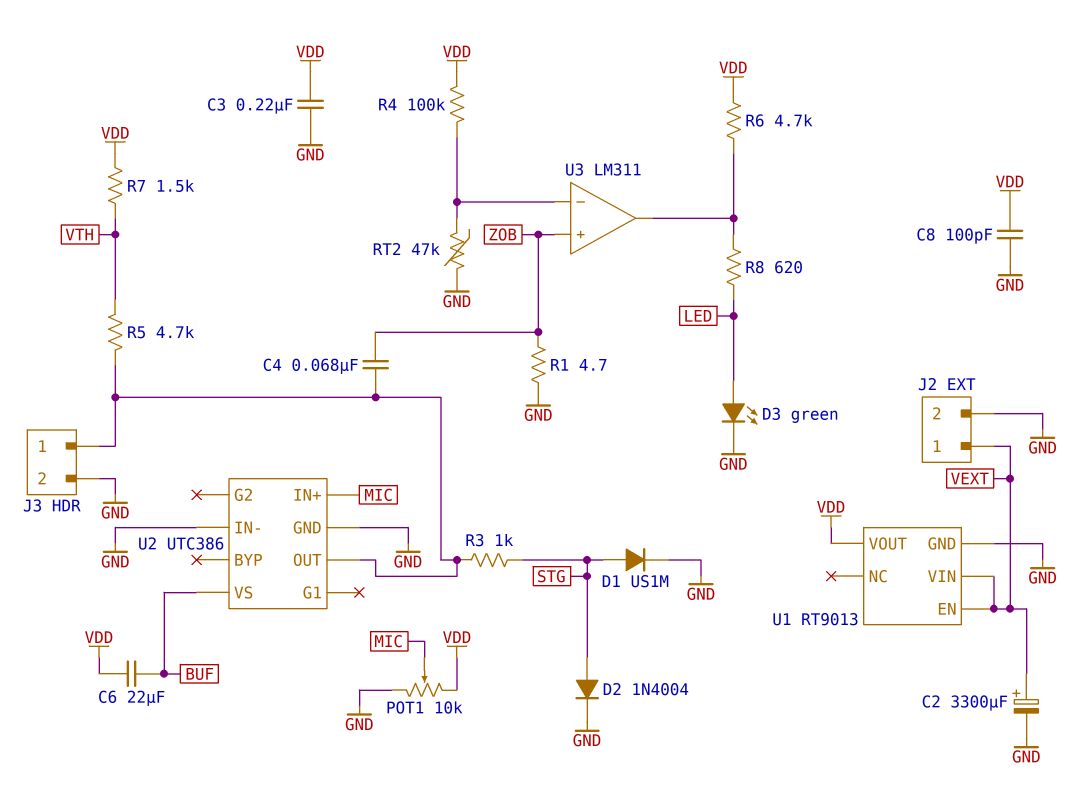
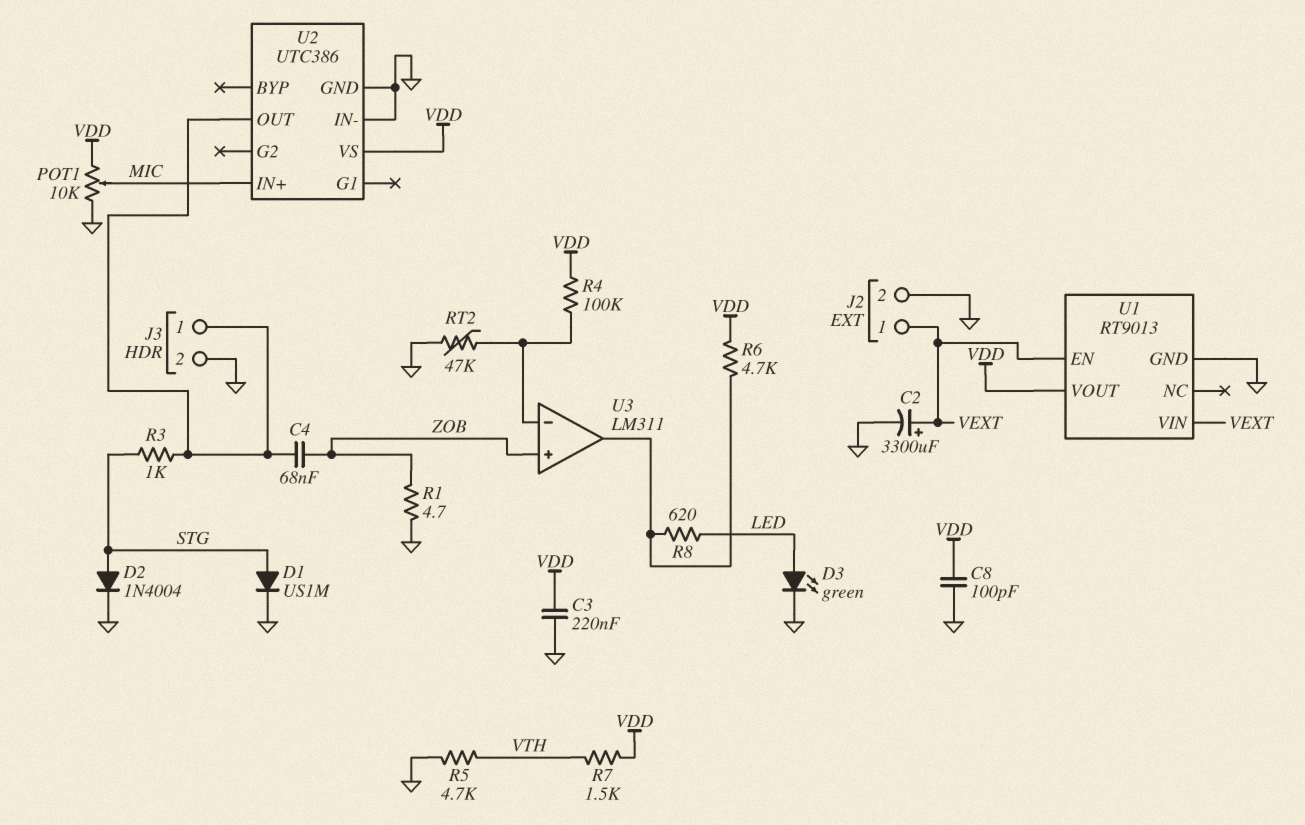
C6: 22uF (BUF, VDD) -> none
R5: 4.7k (J3/1, VTH) -> 4.7k (GND, VTH)
U2 pin VS: BUF -> VDD

